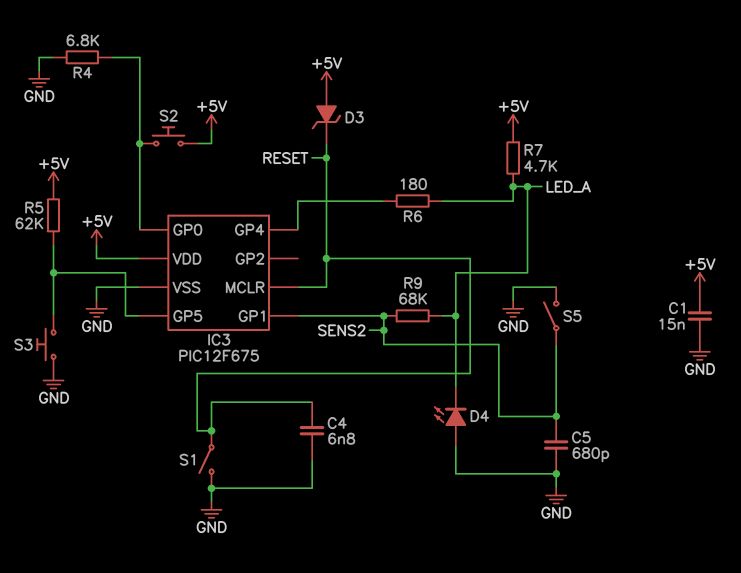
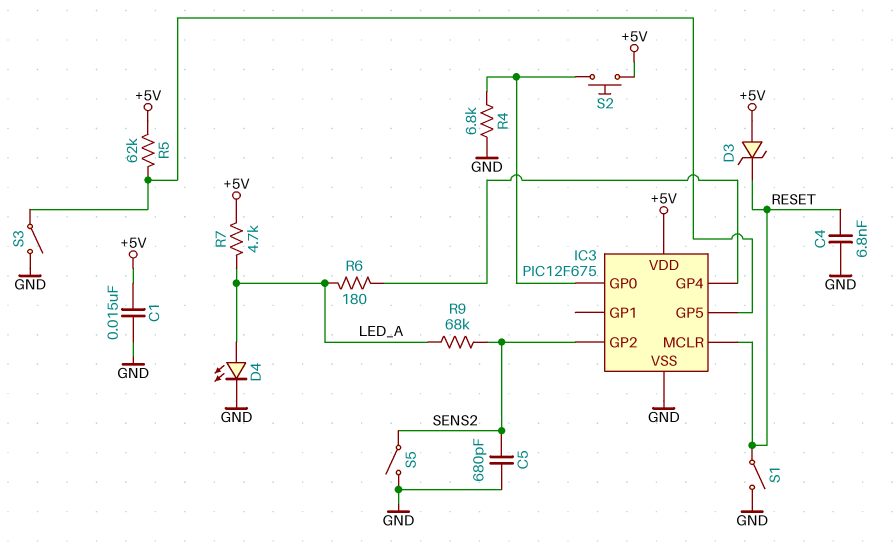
D4: LED (A GND, K LED_A) -> LED (A LED_A, K GND)
IC3 pin GP1: SENS2 -> none
IC3 pin GP2: none -> SENS2
S3: button (GND, IC3/GP5) -> switch (GND, IC3/GP5)

